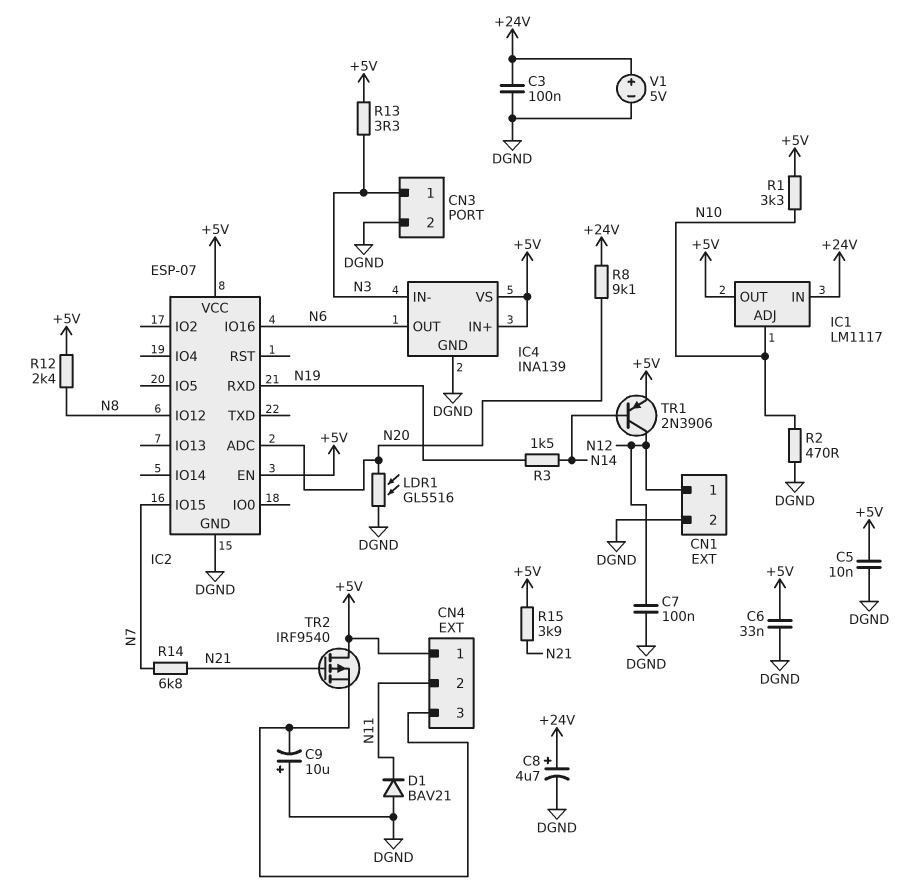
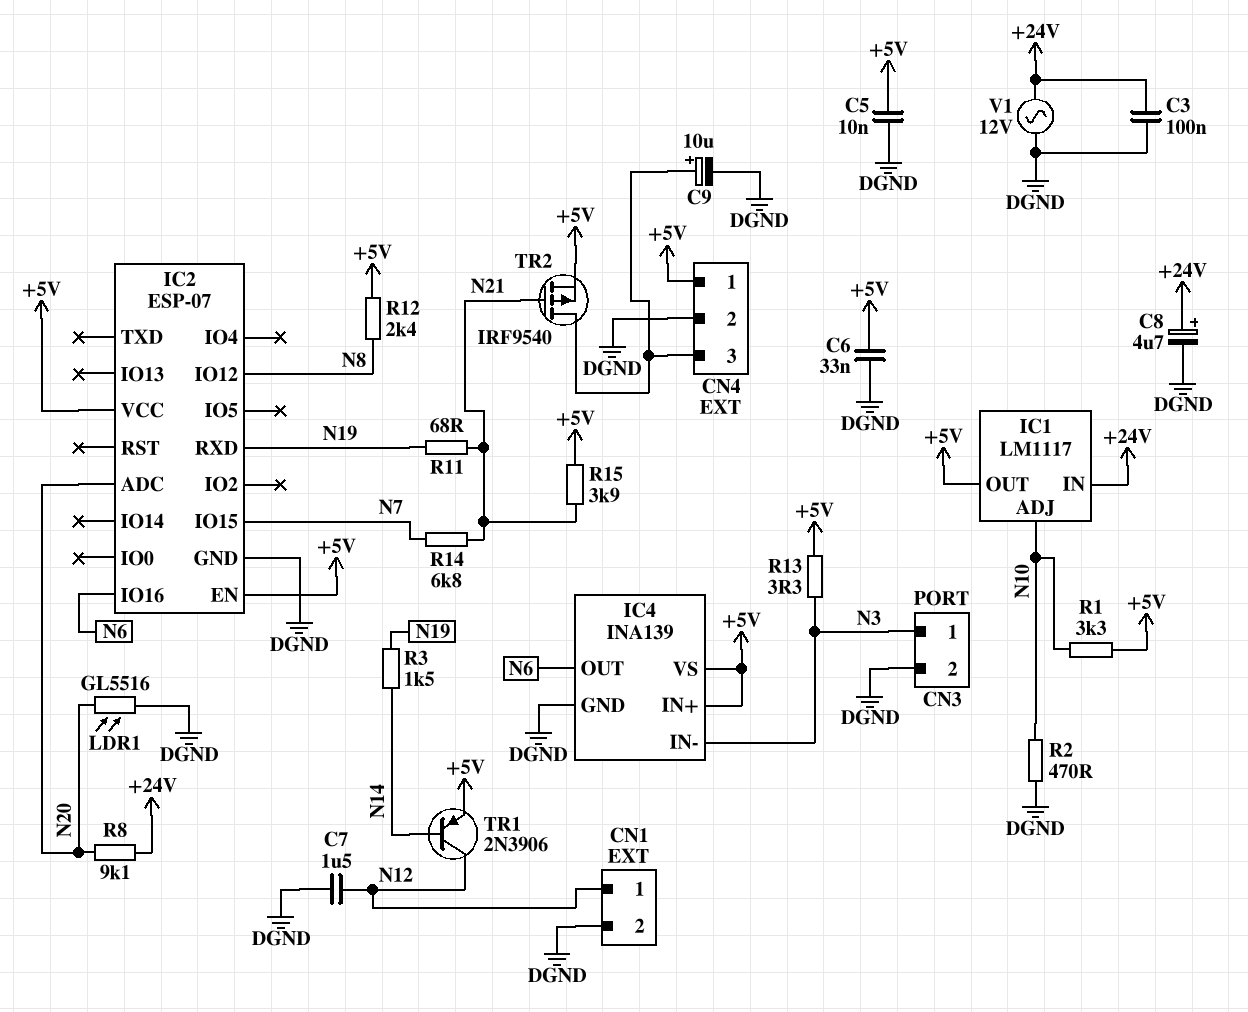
C7: 100nF (DGND, N12) -> 1.5uF (DGND, N12)
C9: 10uF (plus DGND, minus CN4/3) -> 10uF (plus CN4/3, minus DGND)
CN4 pin 2: N11 -> DGND
D1: diode BAV21 (A DGND, K N11) -> none
R11: none -> 68 (N19, N21)
TR2: PMOS IRF9540 (G N21, D +5V, S CN4/3) -> PMOS IRF9540 (G N21, D CN4/3, S +5V)
V1: 5V (plus +24V, minus DGND) -> AC 12V (+24V, DGND)

